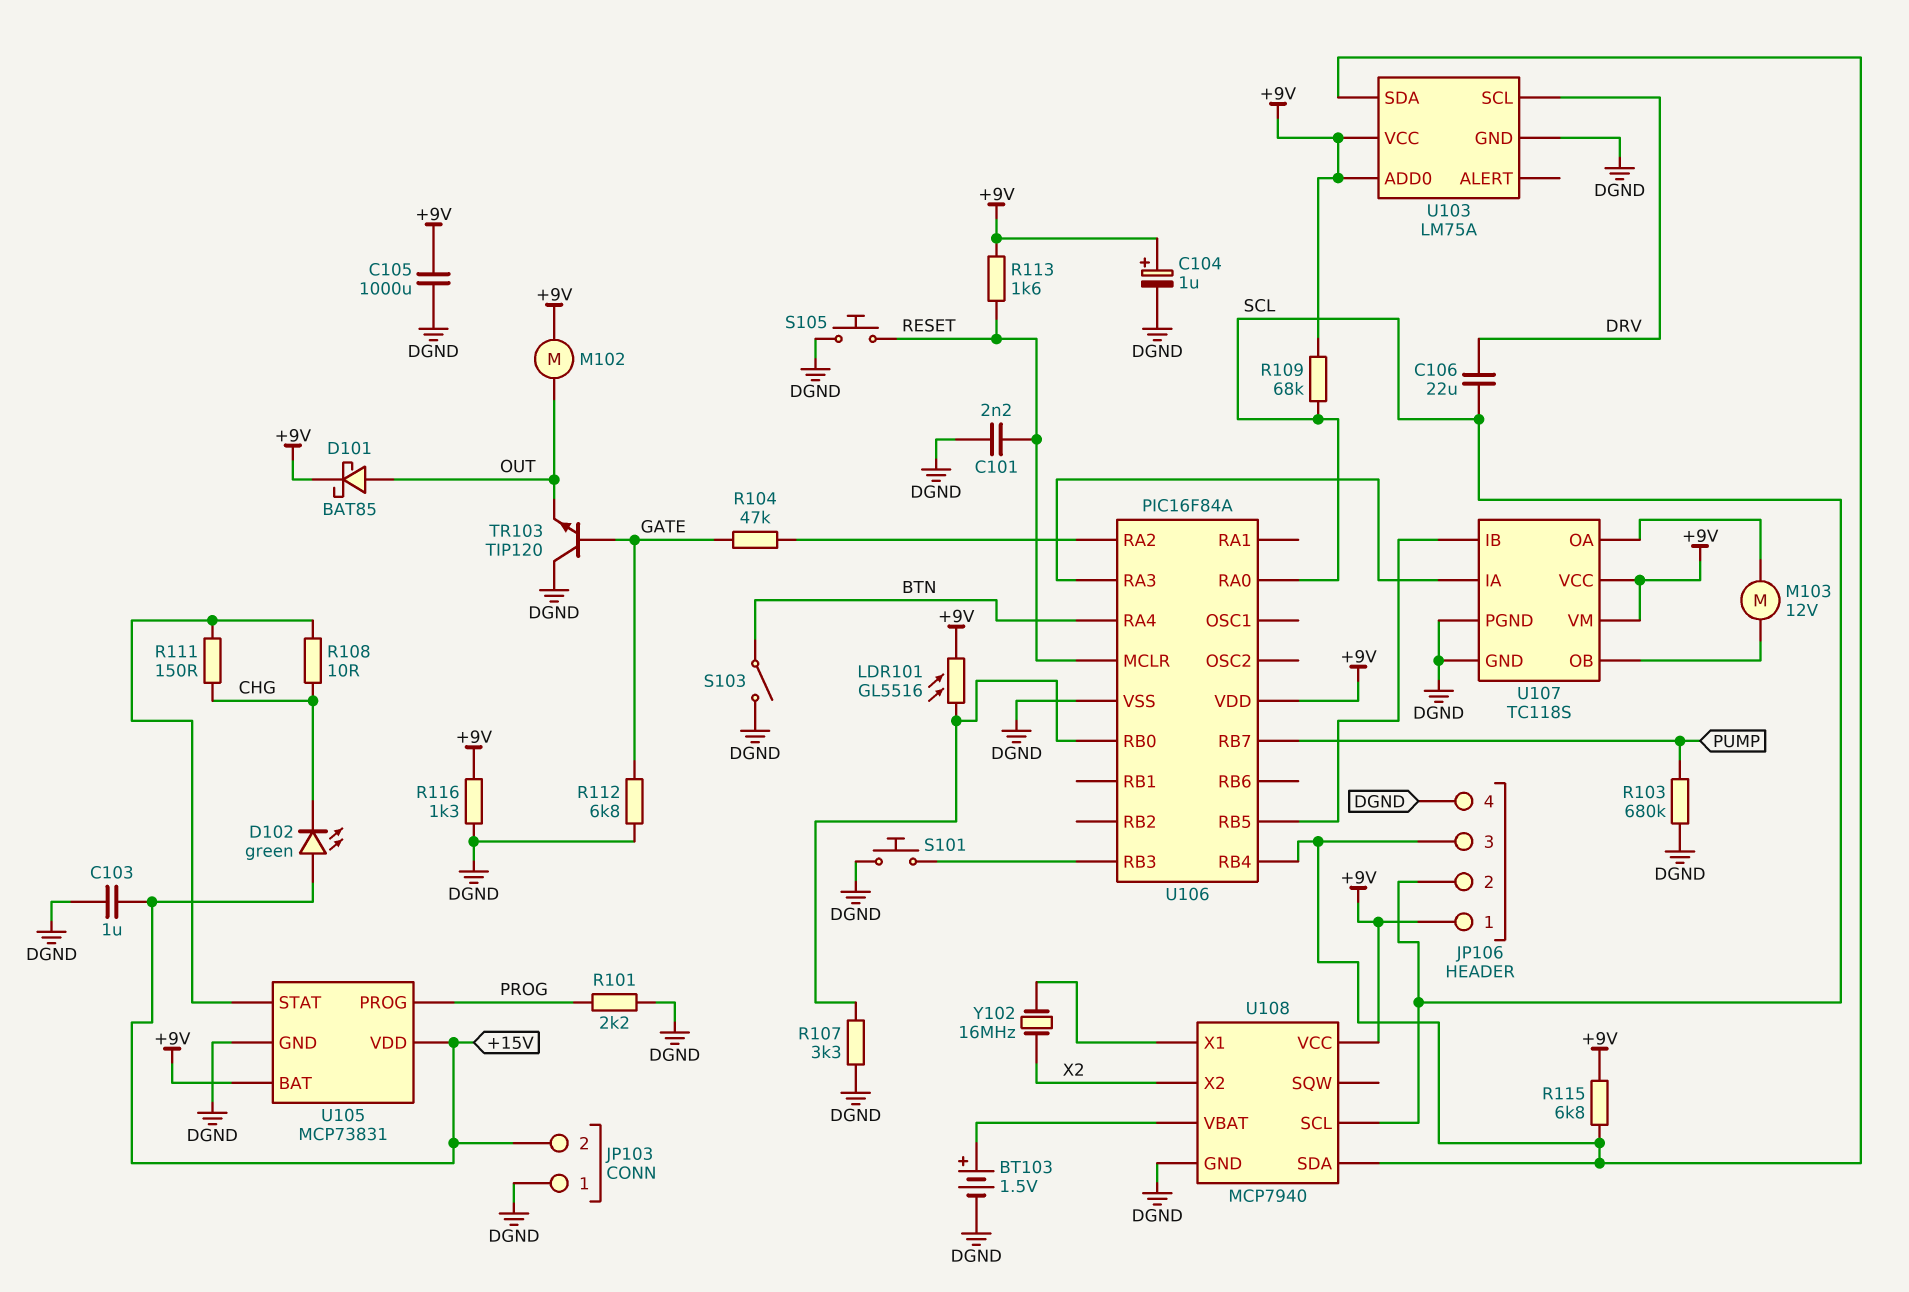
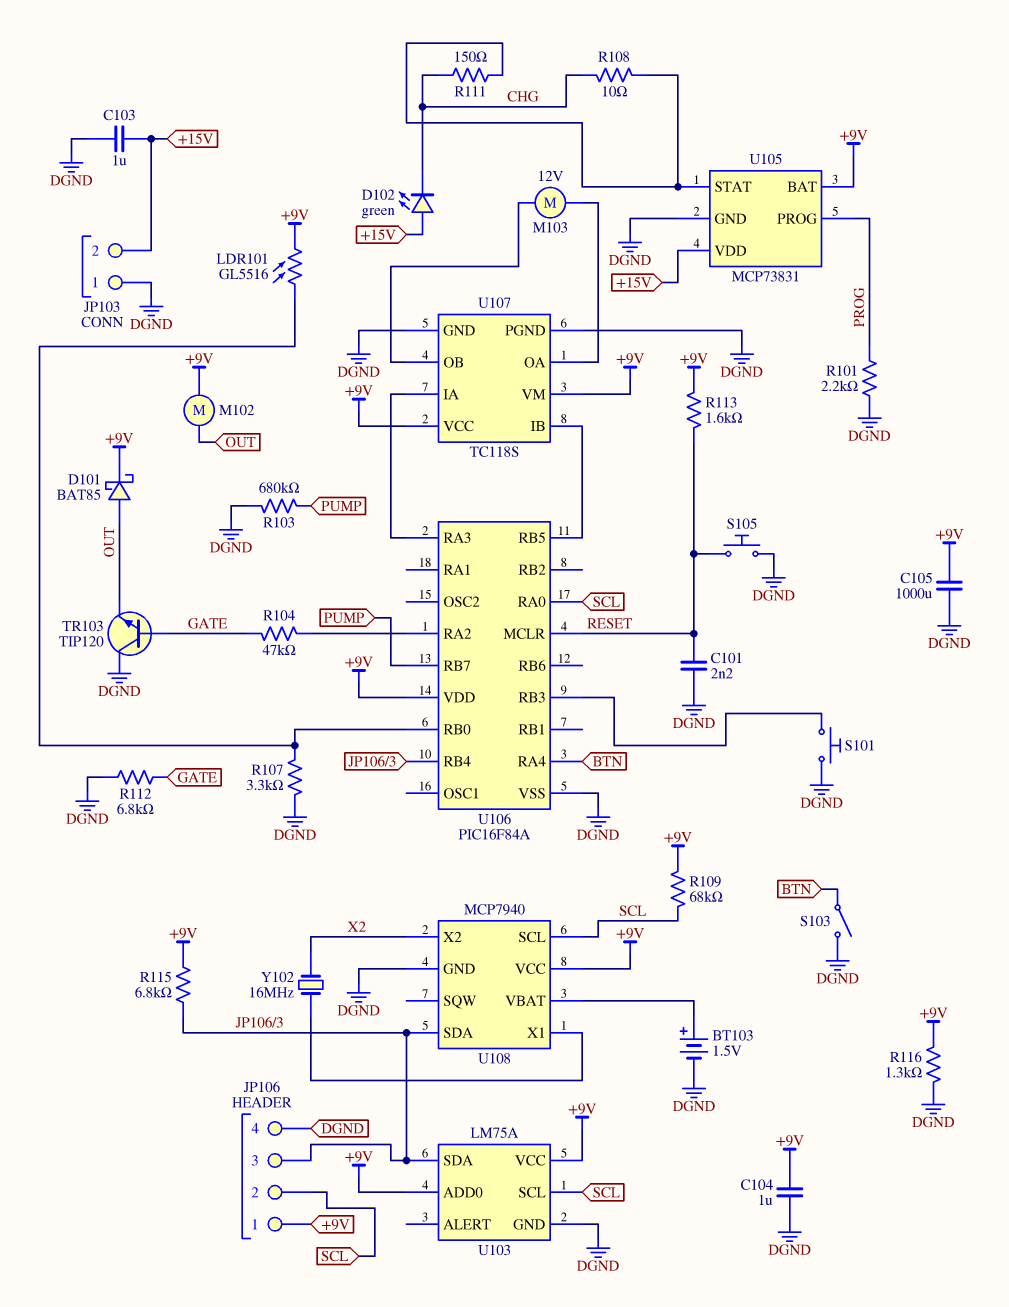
C104: 1uF (plus +9V, minus DGND) -> 1uF (+9V, DGND)
C106: 22uF (DRV, SCL) -> none
U103 pin SCL: DRV -> SCL

